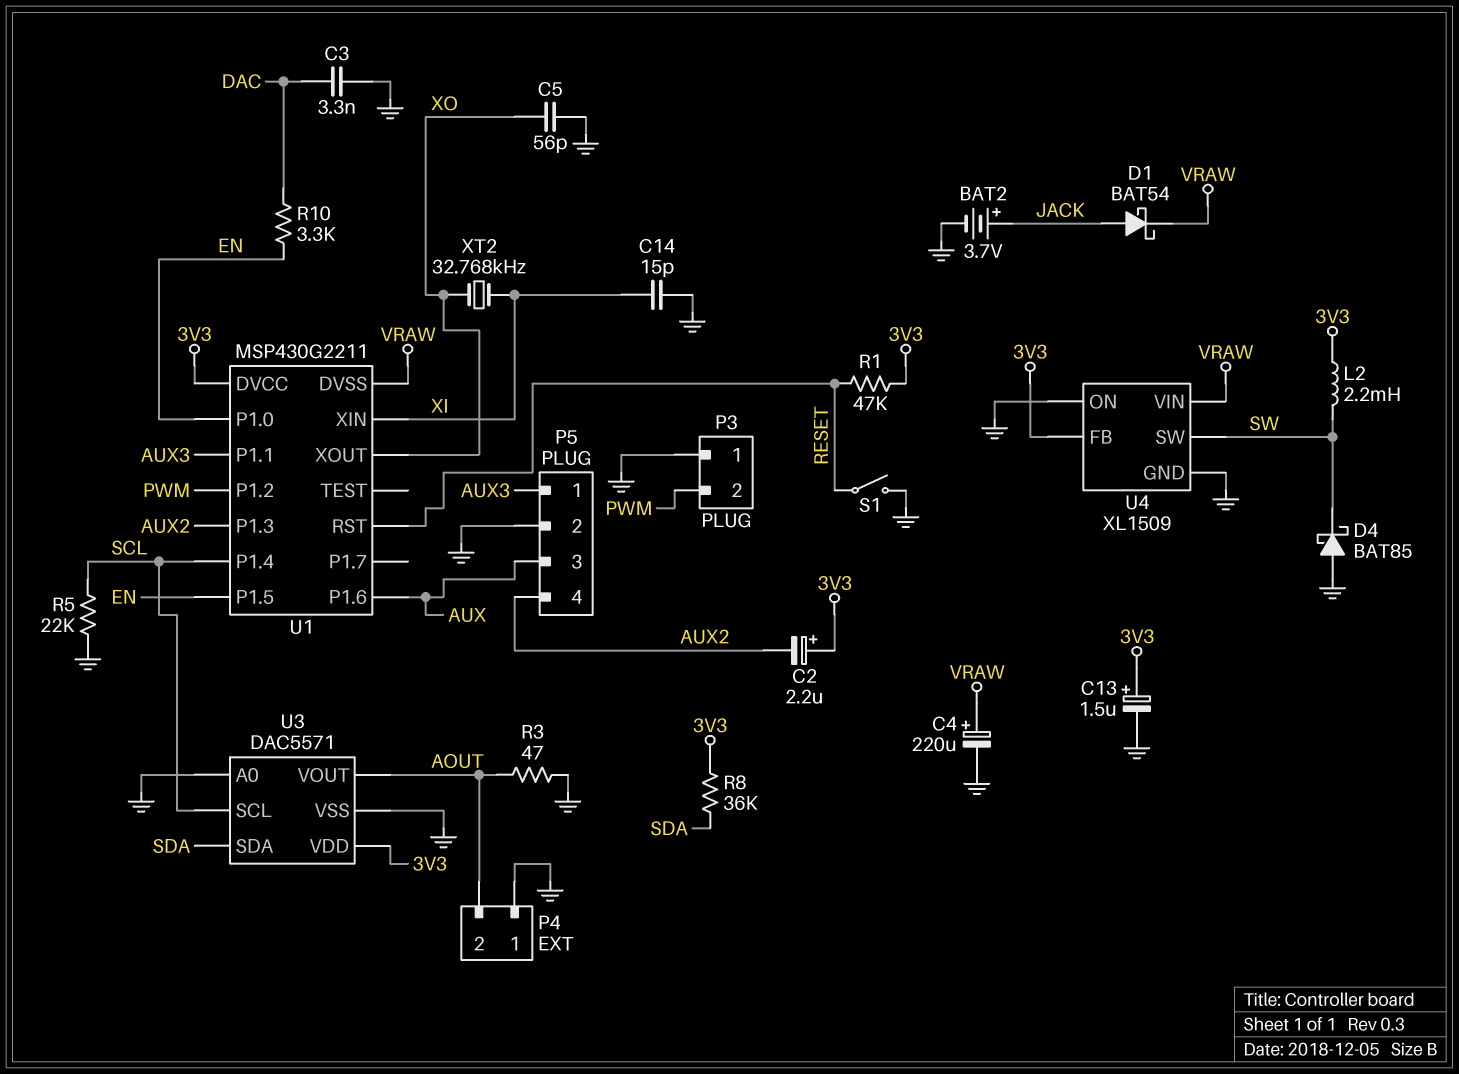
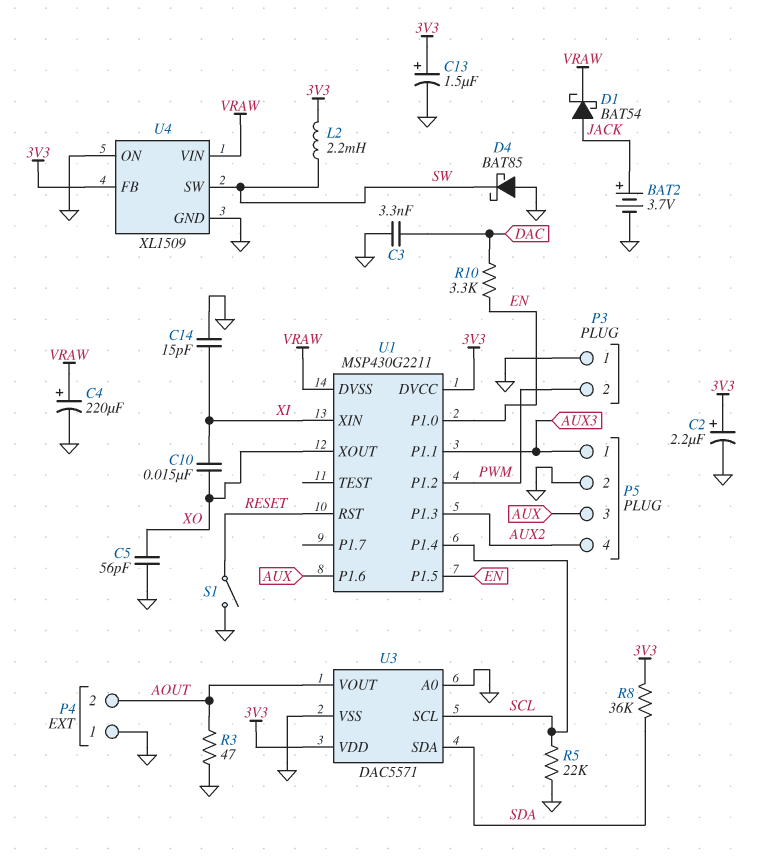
C2: 2.2uF (plus 3V3, minus AUX2) -> 2.2uF (plus 3V3, minus GND)
C10: none -> 15nF (XI, XO)
R1: 47k (3V3, RESET) -> none
XT2: 32.768kHz (XI, XO) -> none

